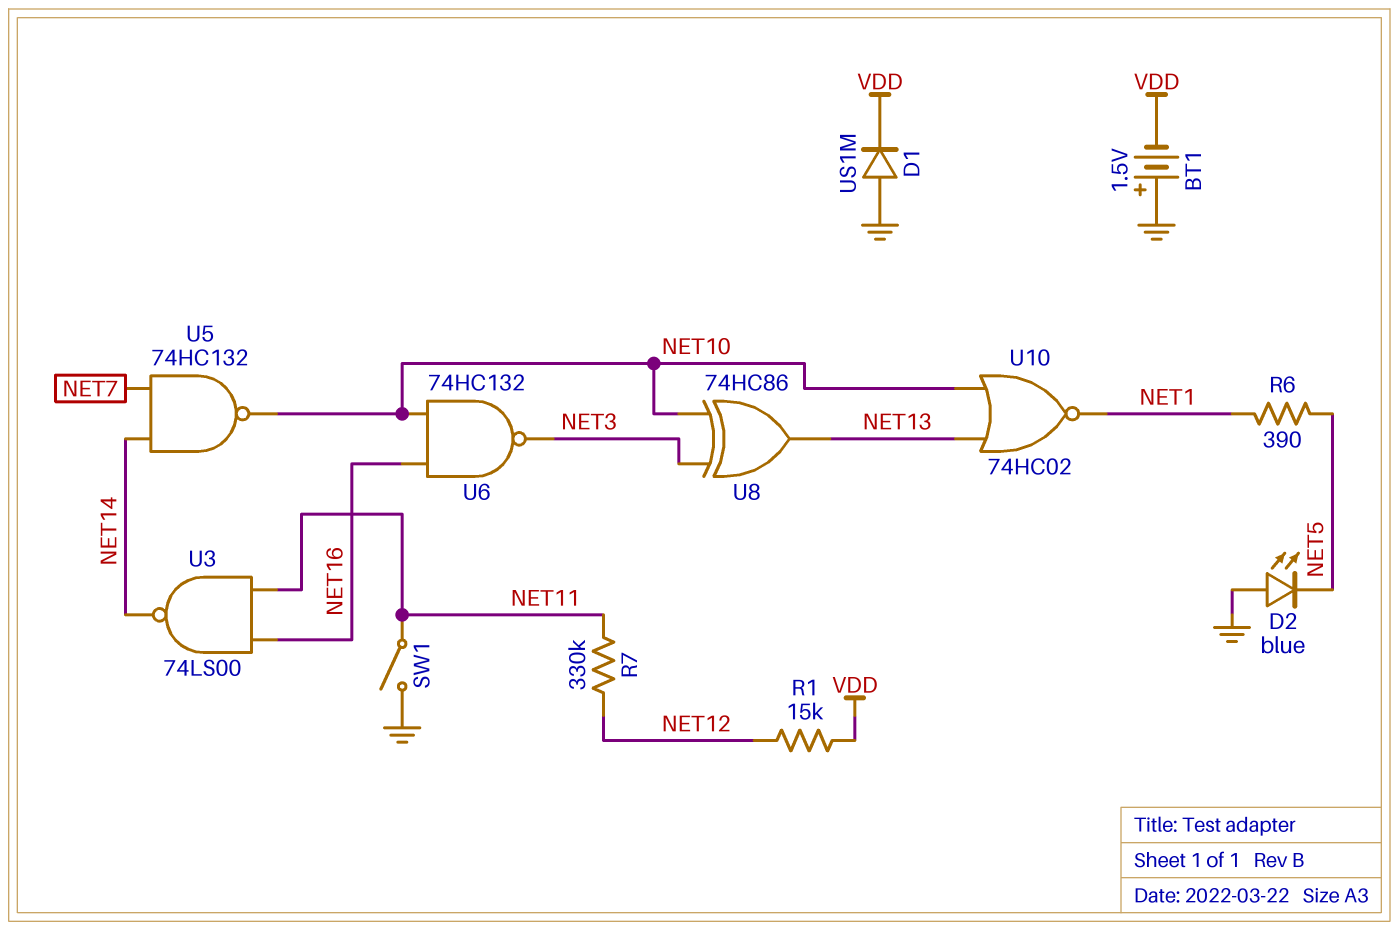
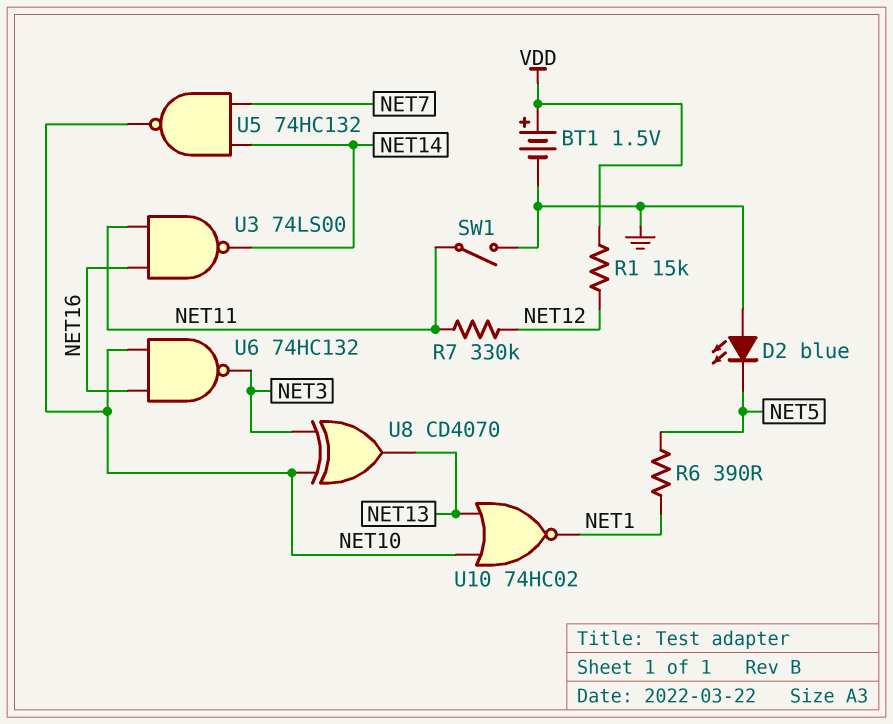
BT1: 1.5V (plus GND, minus VDD) -> 1.5V (plus VDD, minus GND)
D1: diode US1M (A GND, K VDD) -> none
U8: XOR 74HC86 (in NET3, in NET10, out NET13) -> XOR CD4070 (in NET3, in NET10, out NET13)

